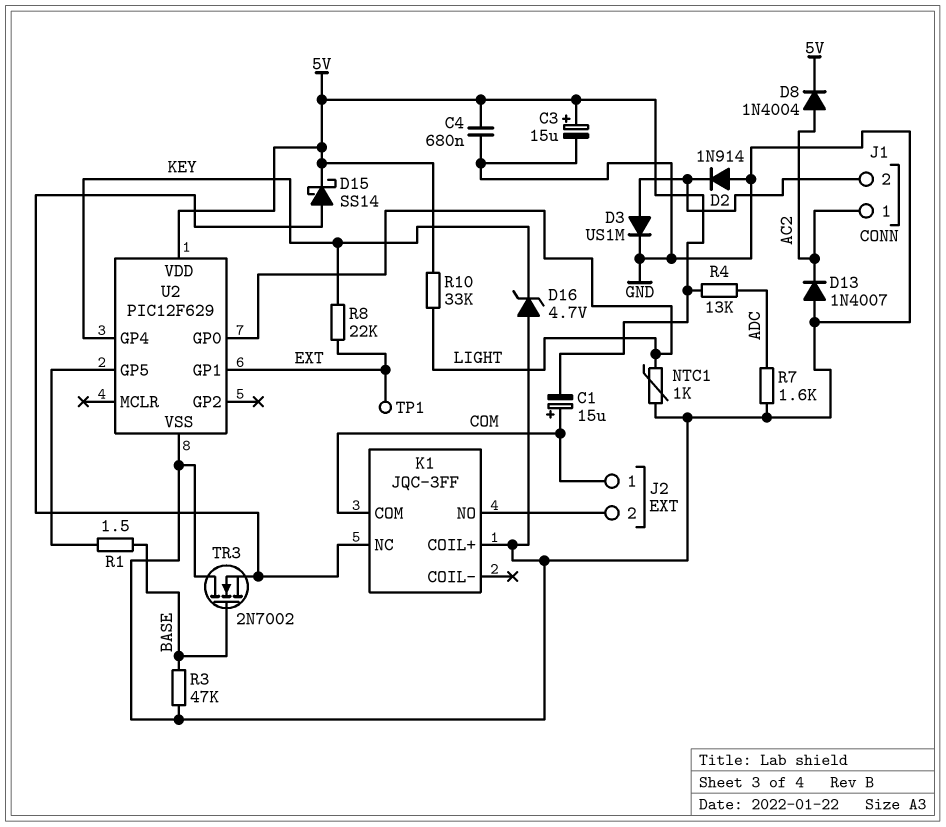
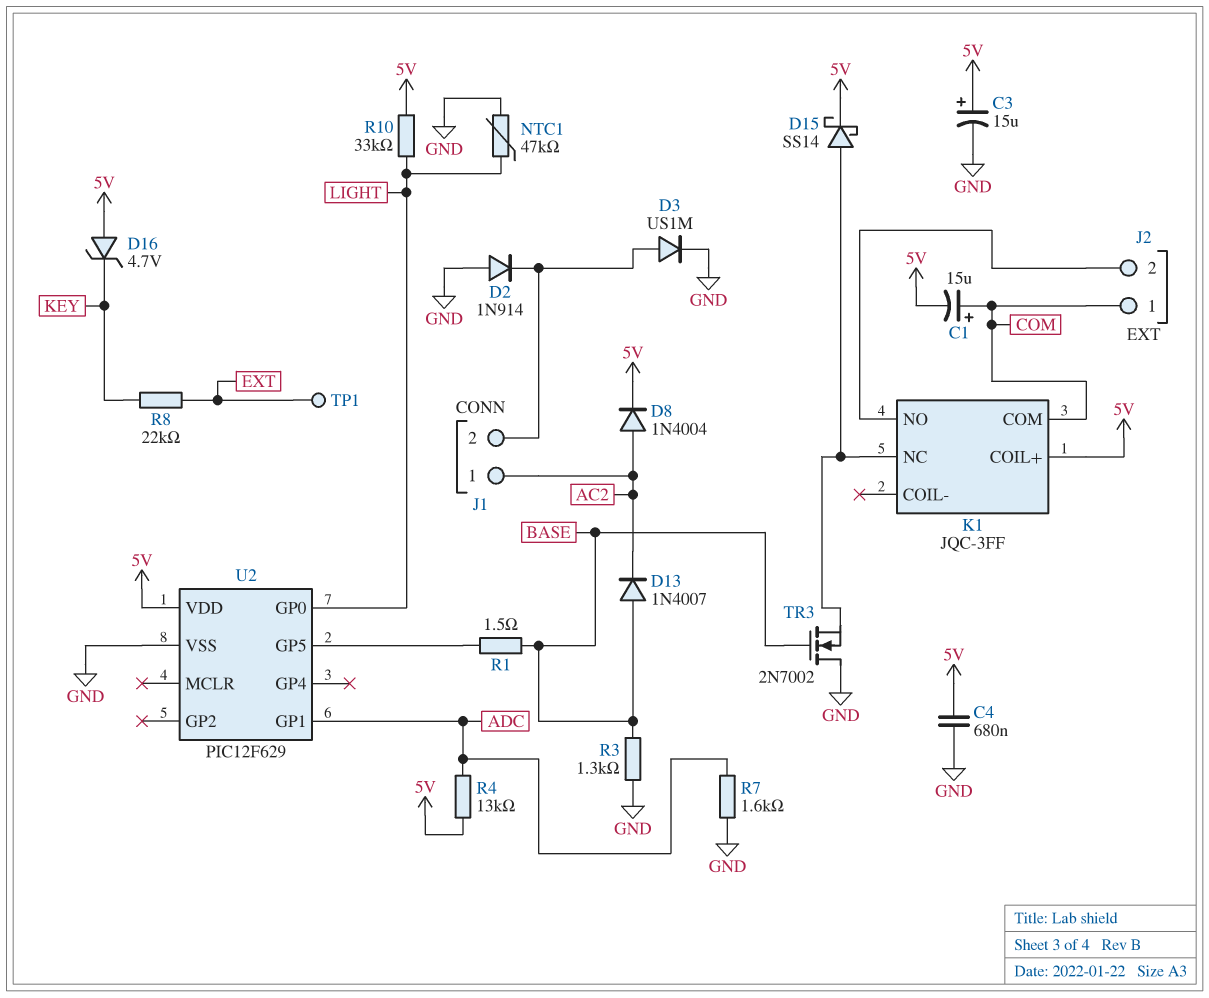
D13: diode 1N4007 (A GND, K AC2) -> diode 1N4007 (A BASE, K AC2)
D16: zener 4.7V (A GND, K KEY) -> zener 4.7V (A 5V, K KEY)
K1 pin COIL+: GND -> 5V
NTC1: 1k (GND, LIGHT) -> 47k (GND, LIGHT)
R3: 47k (BASE, GND) -> 1.3k (BASE, GND)
U2 pin GP1: EXT -> ADC
U2 pin GP4: KEY -> none

